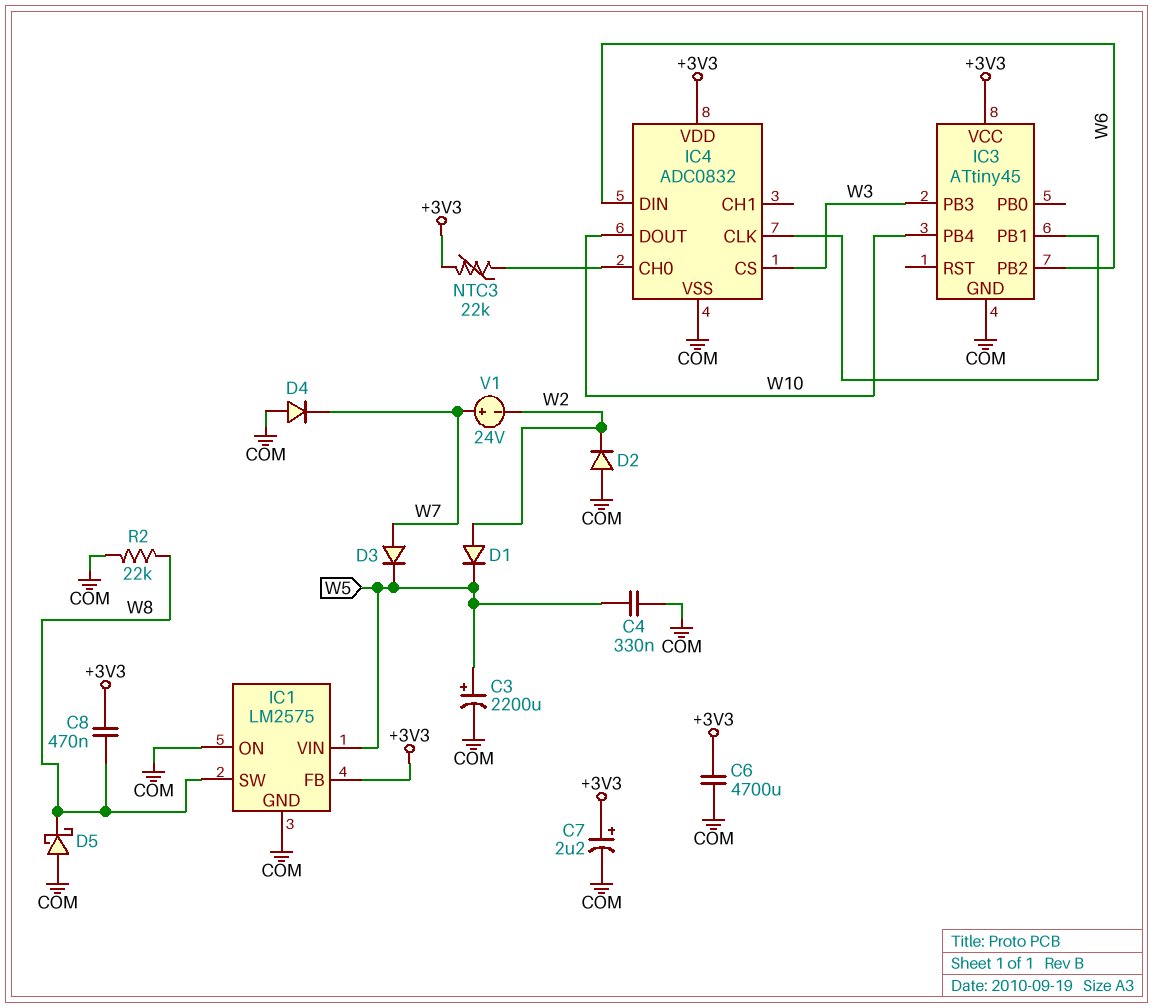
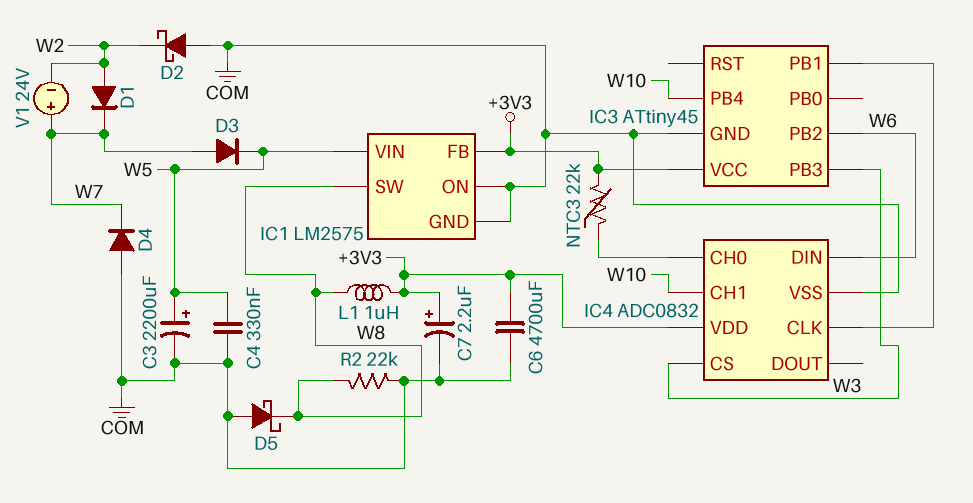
C8: 470nF (+3V3, W8) -> none
D1: diode (A W2, K W5) -> diode (A W2, K W7)
D2: diode (A COM, K W2) -> schottky (A COM, K W2)
IC4 pin CH1: none -> W10
IC4 pin DOUT: W10 -> none
L1: none -> 1uH (+3V3, W8)

